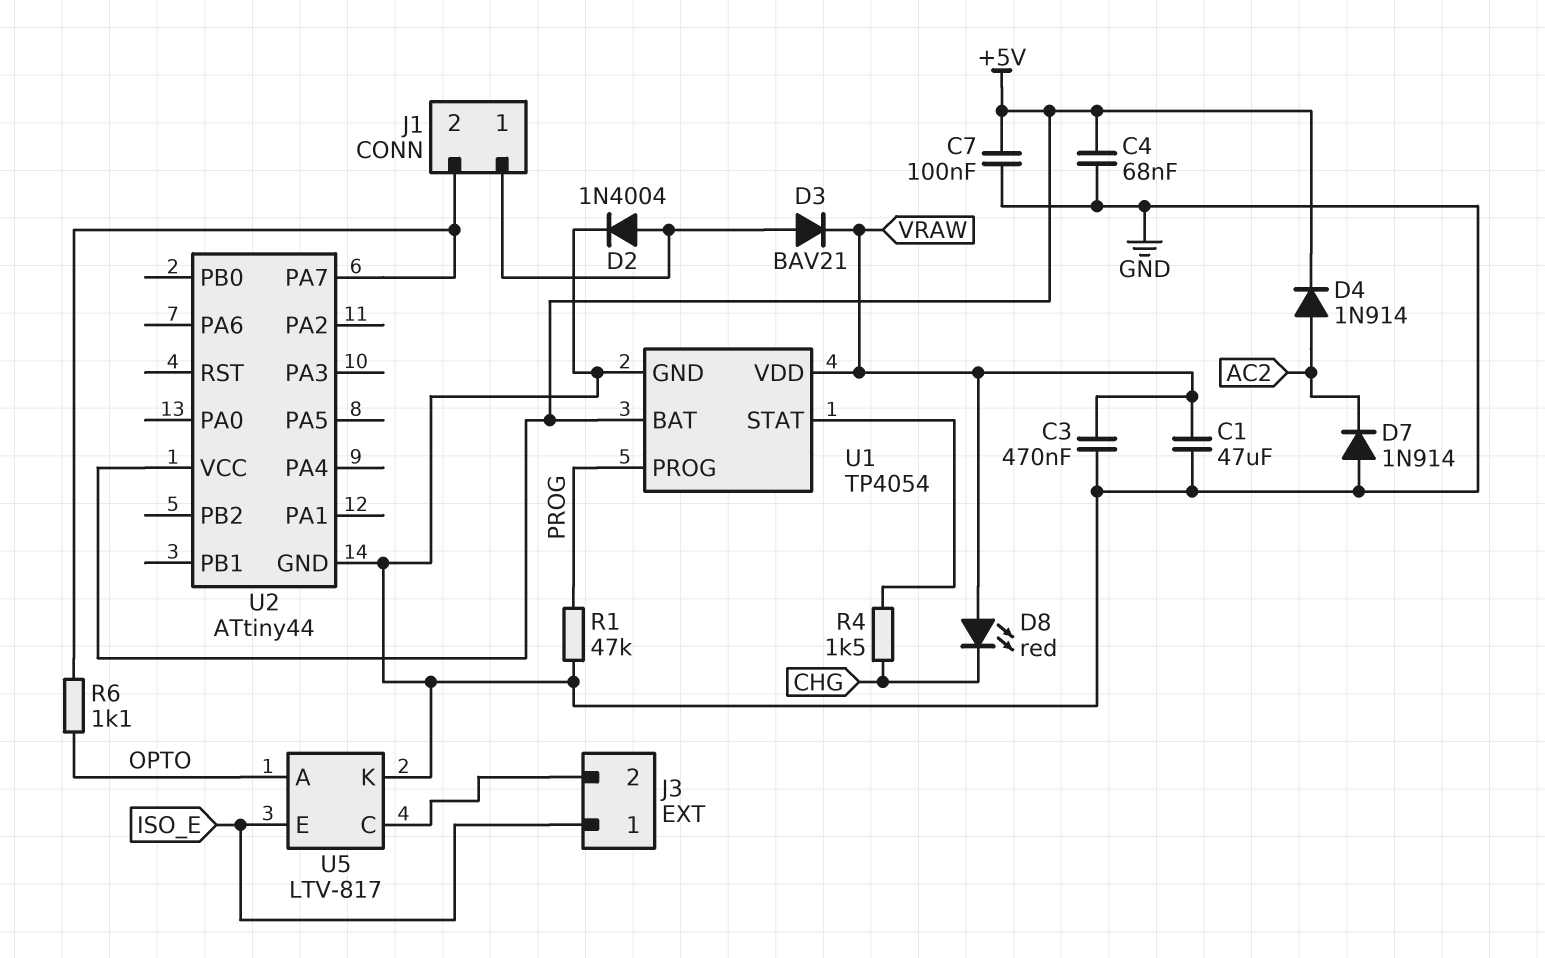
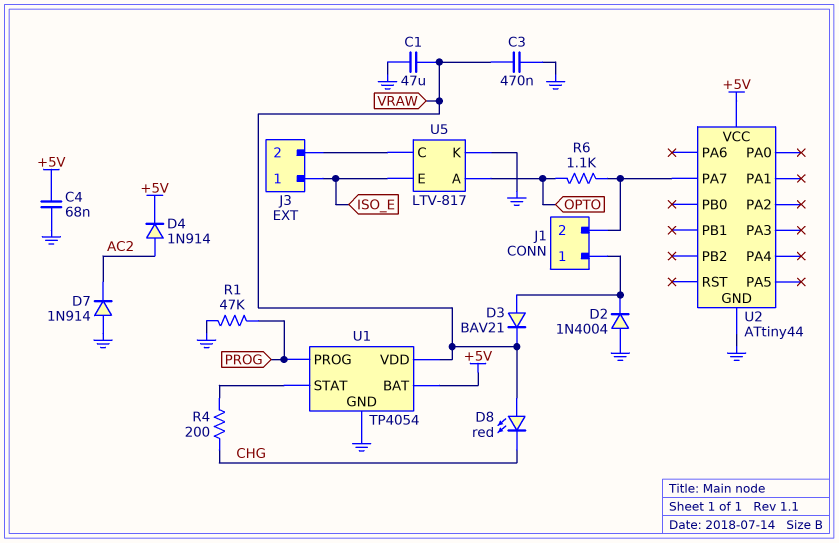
C7: 100nF (+5V, GND) -> none
D2: diode 1N4004 (A J1/1, K GND) -> diode 1N4004 (A GND, K J1/1)
R4: 1.5k (CHG, U1/STAT) -> 200 (CHG, U1/STAT)

